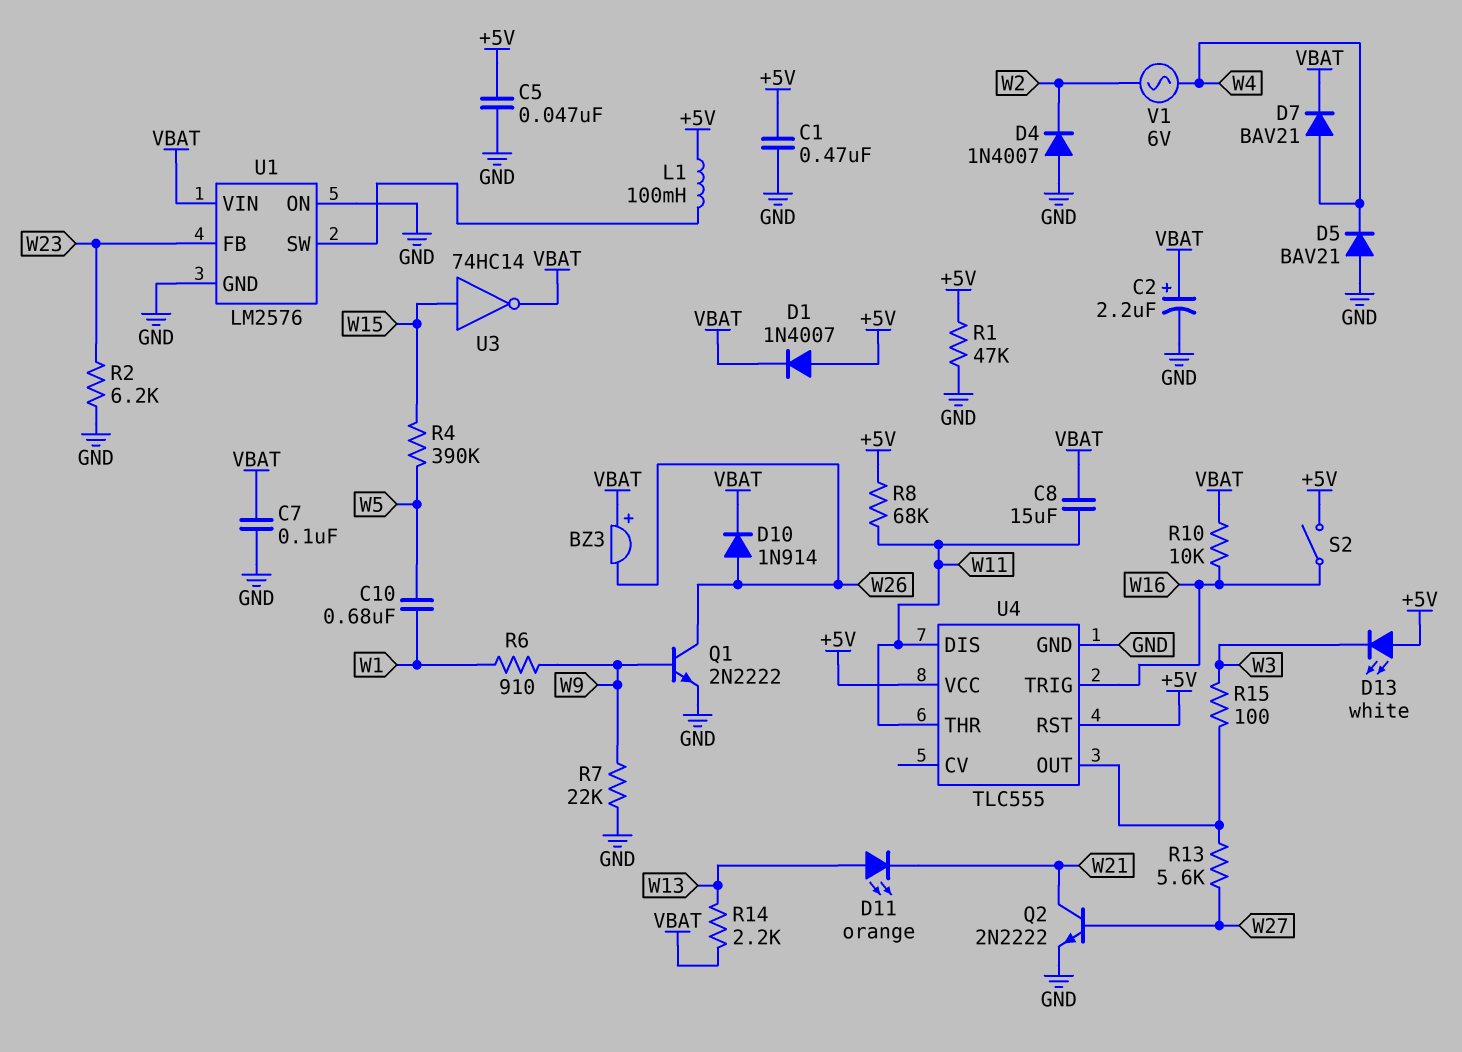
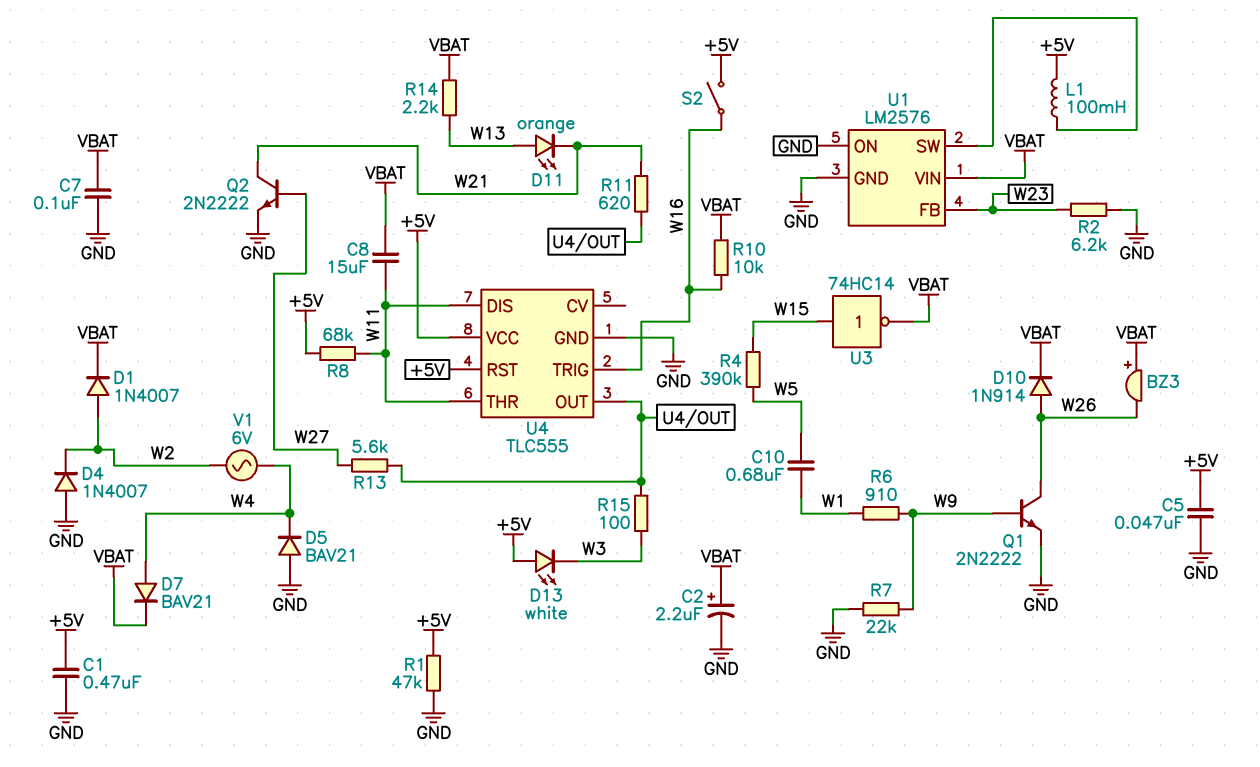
D1: diode 1N4007 (A +5V, K VBAT) -> diode 1N4007 (A W2, K VBAT)
R11: none -> 620 (U4/OUT, W21)

